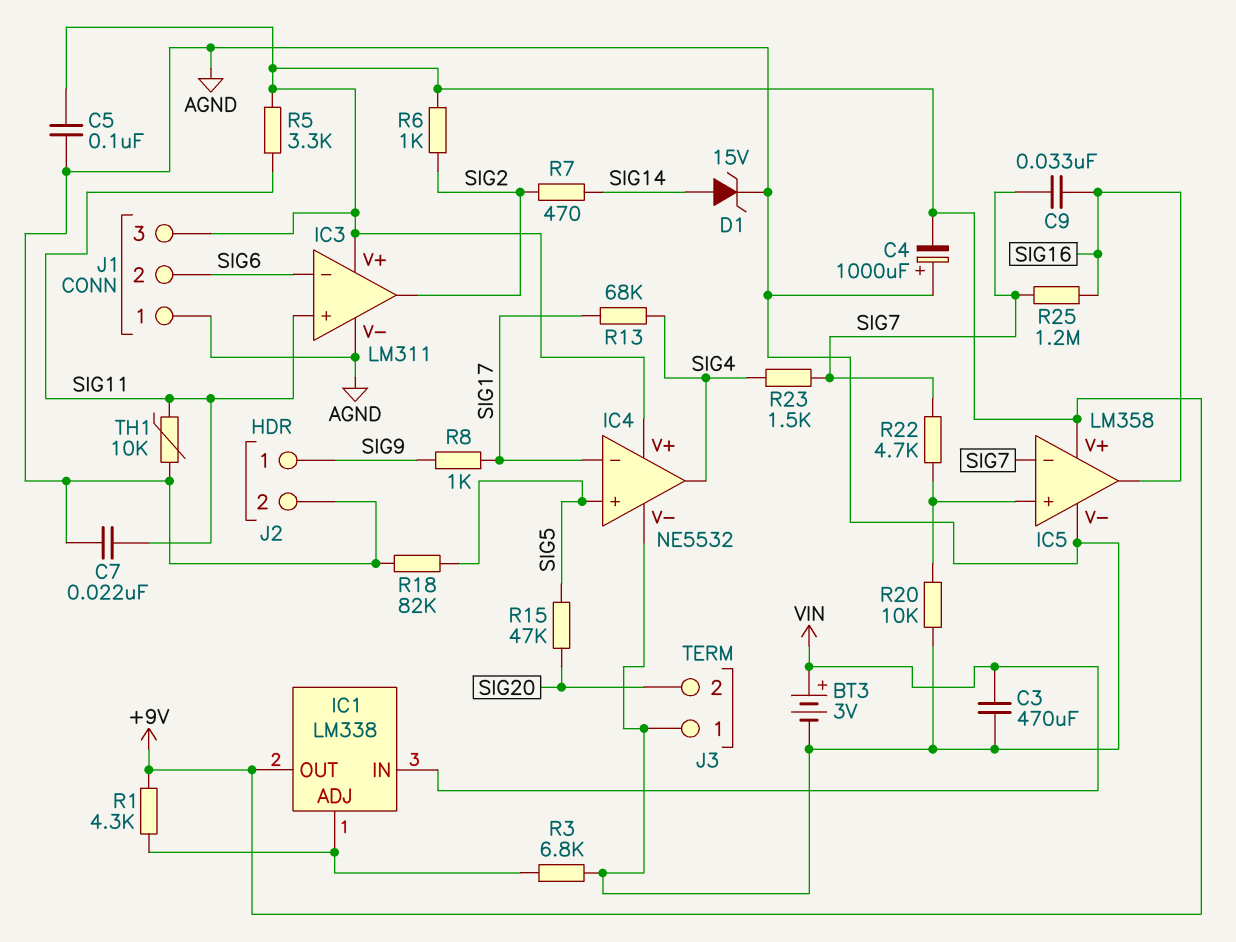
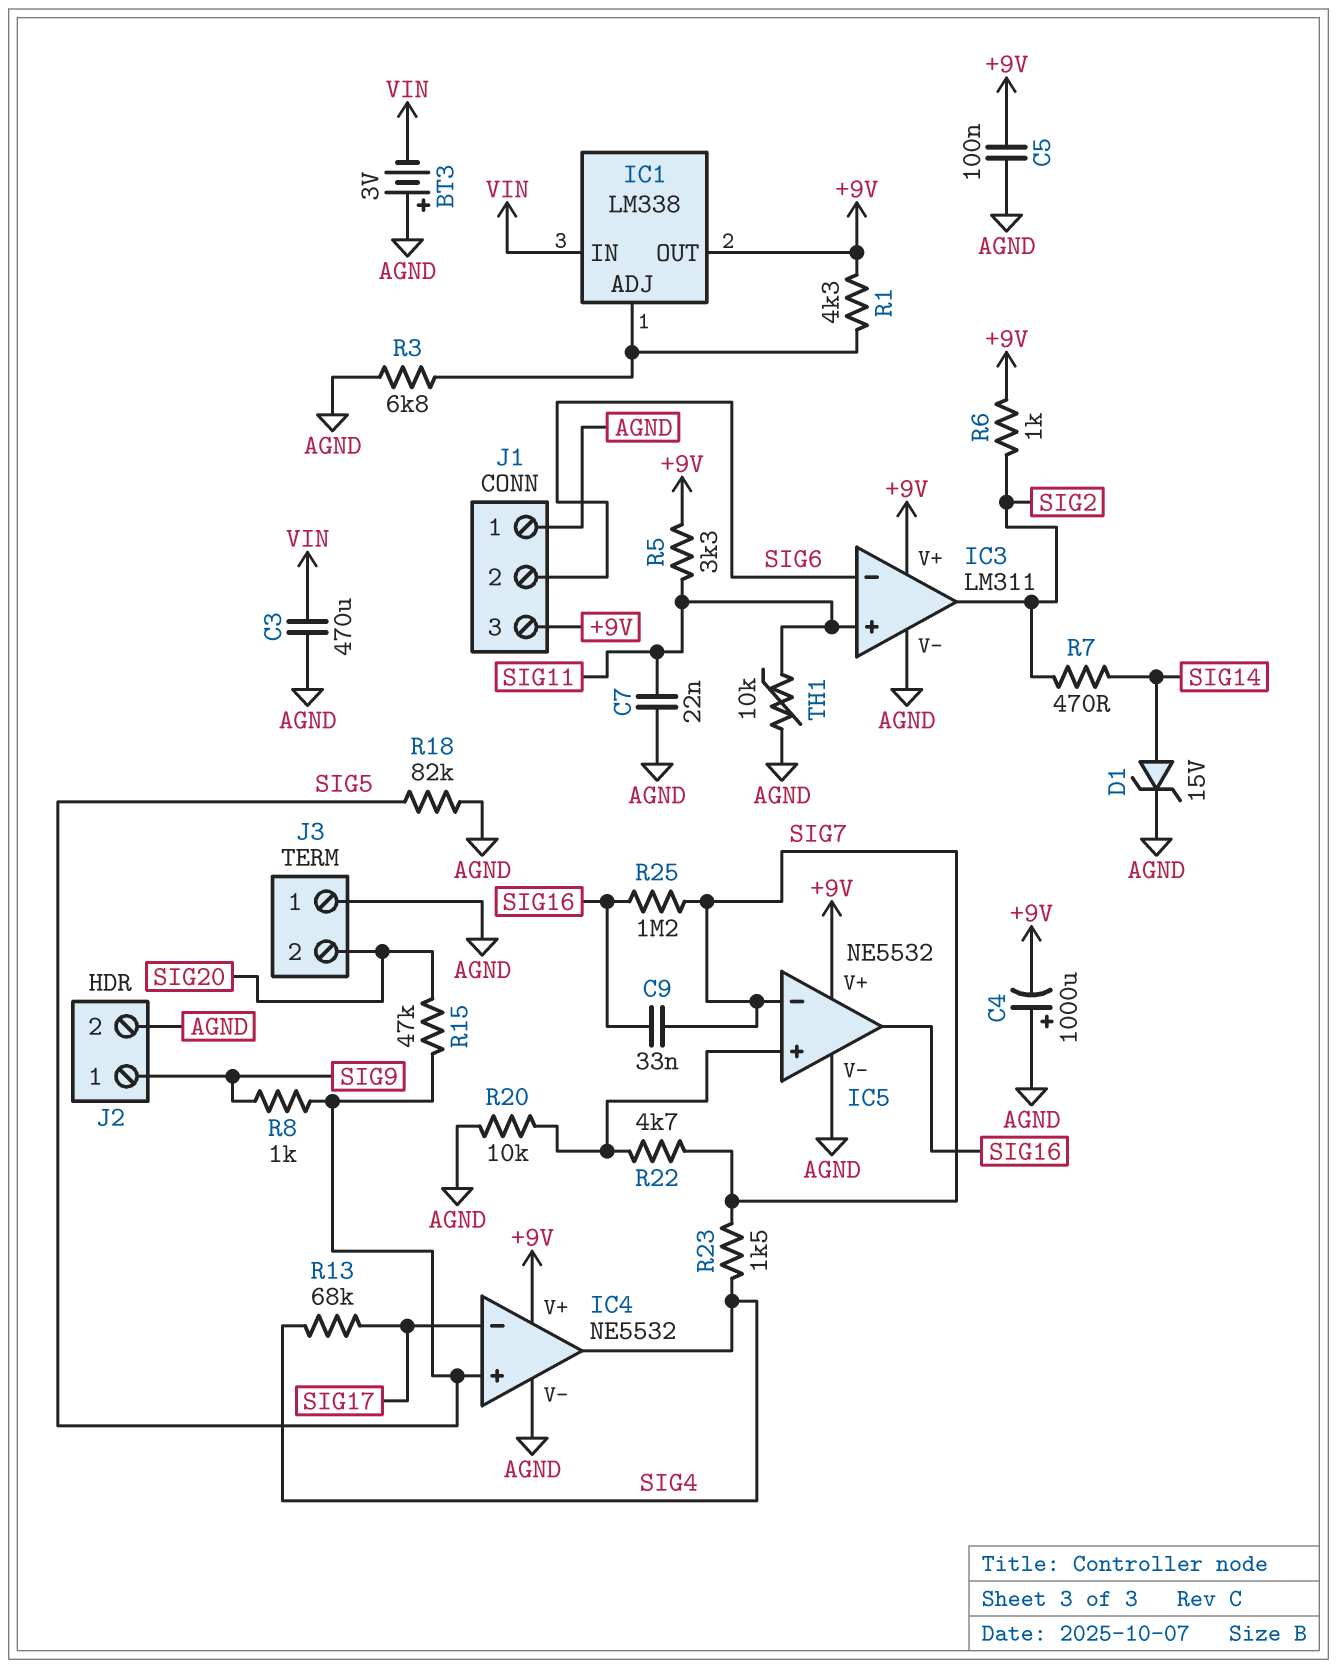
BT3: 3V (plus VIN, minus AGND) -> 3V (plus AGND, minus VIN)
IC5: LM358 -> NE5532
R8: 1k (SIG9, SIG17) -> 1k (SIG5, SIG9)

